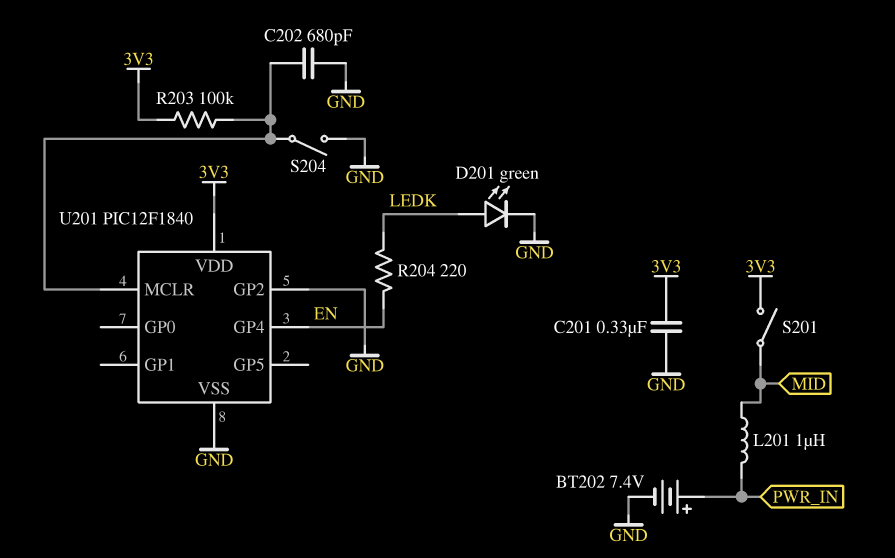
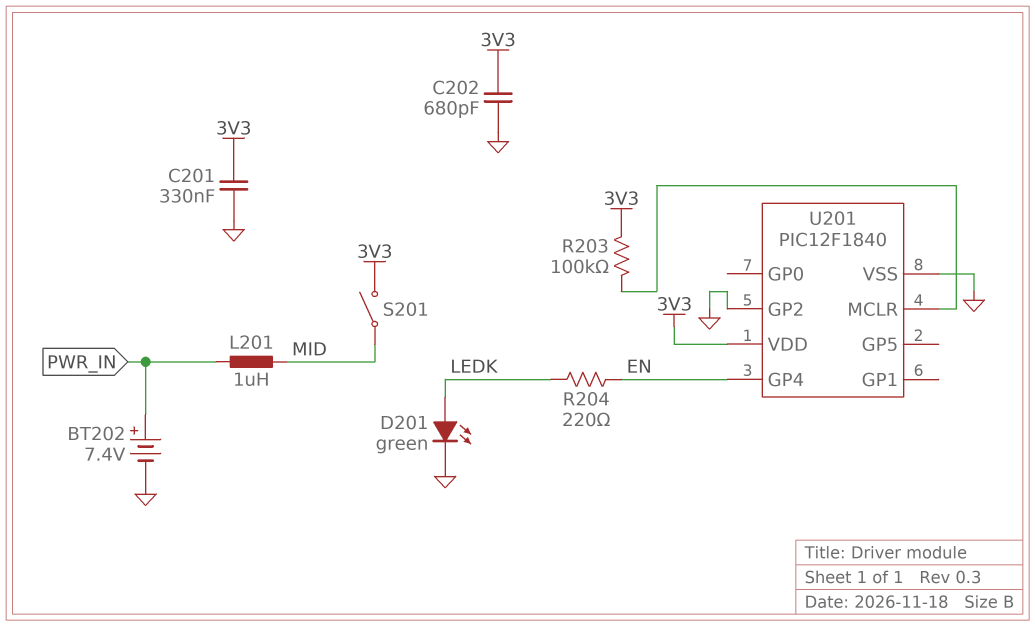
C202: 680pF (GND, U201/MCLR) -> 680pF (3V3, GND)
S204: switch (GND, U201/MCLR) -> none

